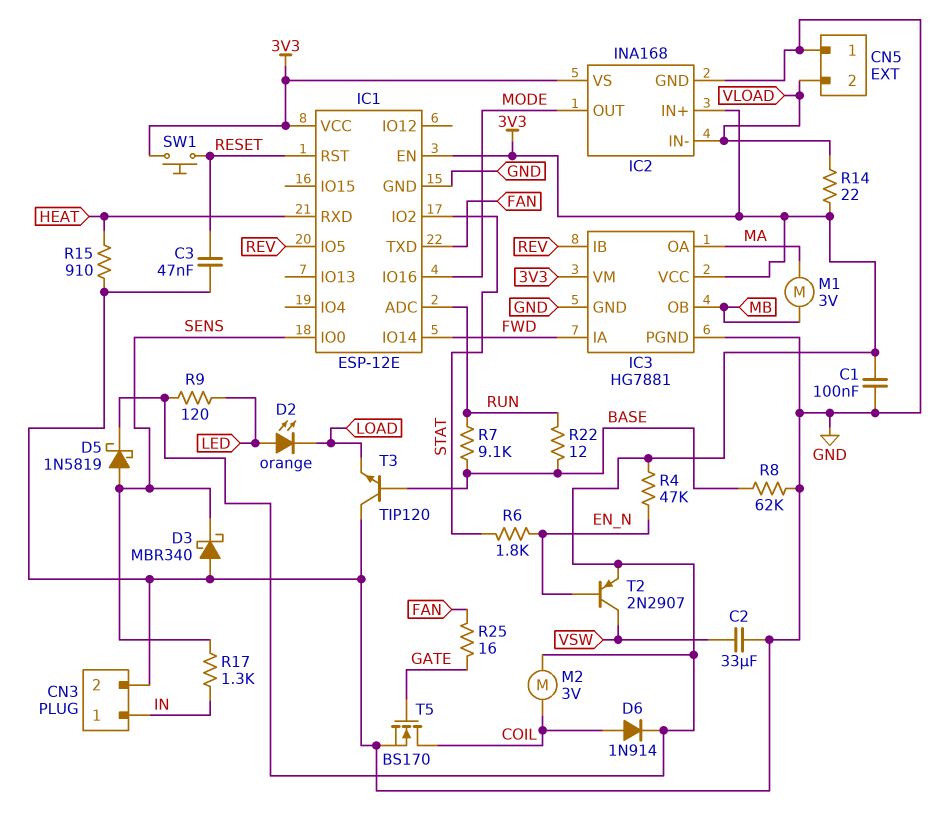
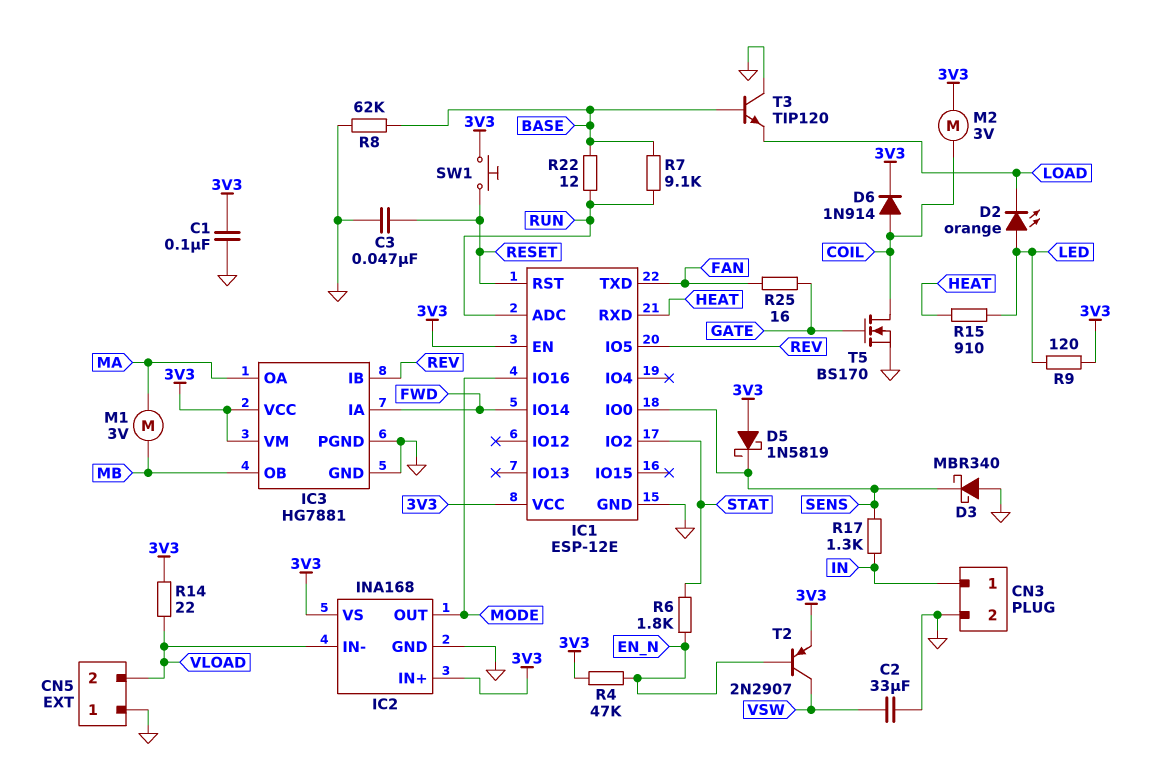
D5: schottky 1N5819 (A SENS, K 3V3) -> schottky 1N5819 (A 3V3, K SENS)
R15: 910 (GND, HEAT) -> 910 (HEAT, LED)

